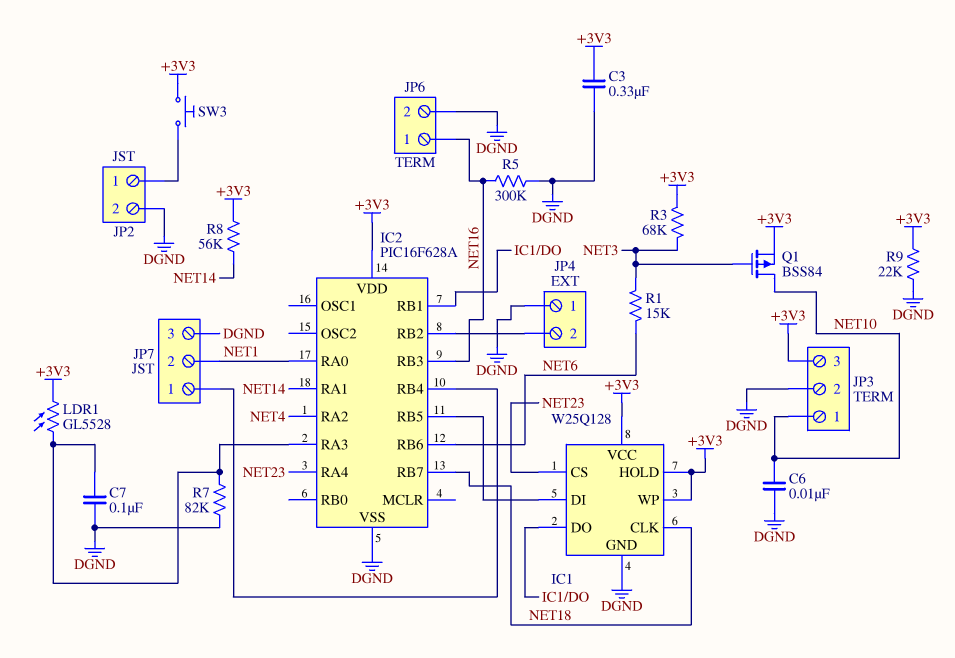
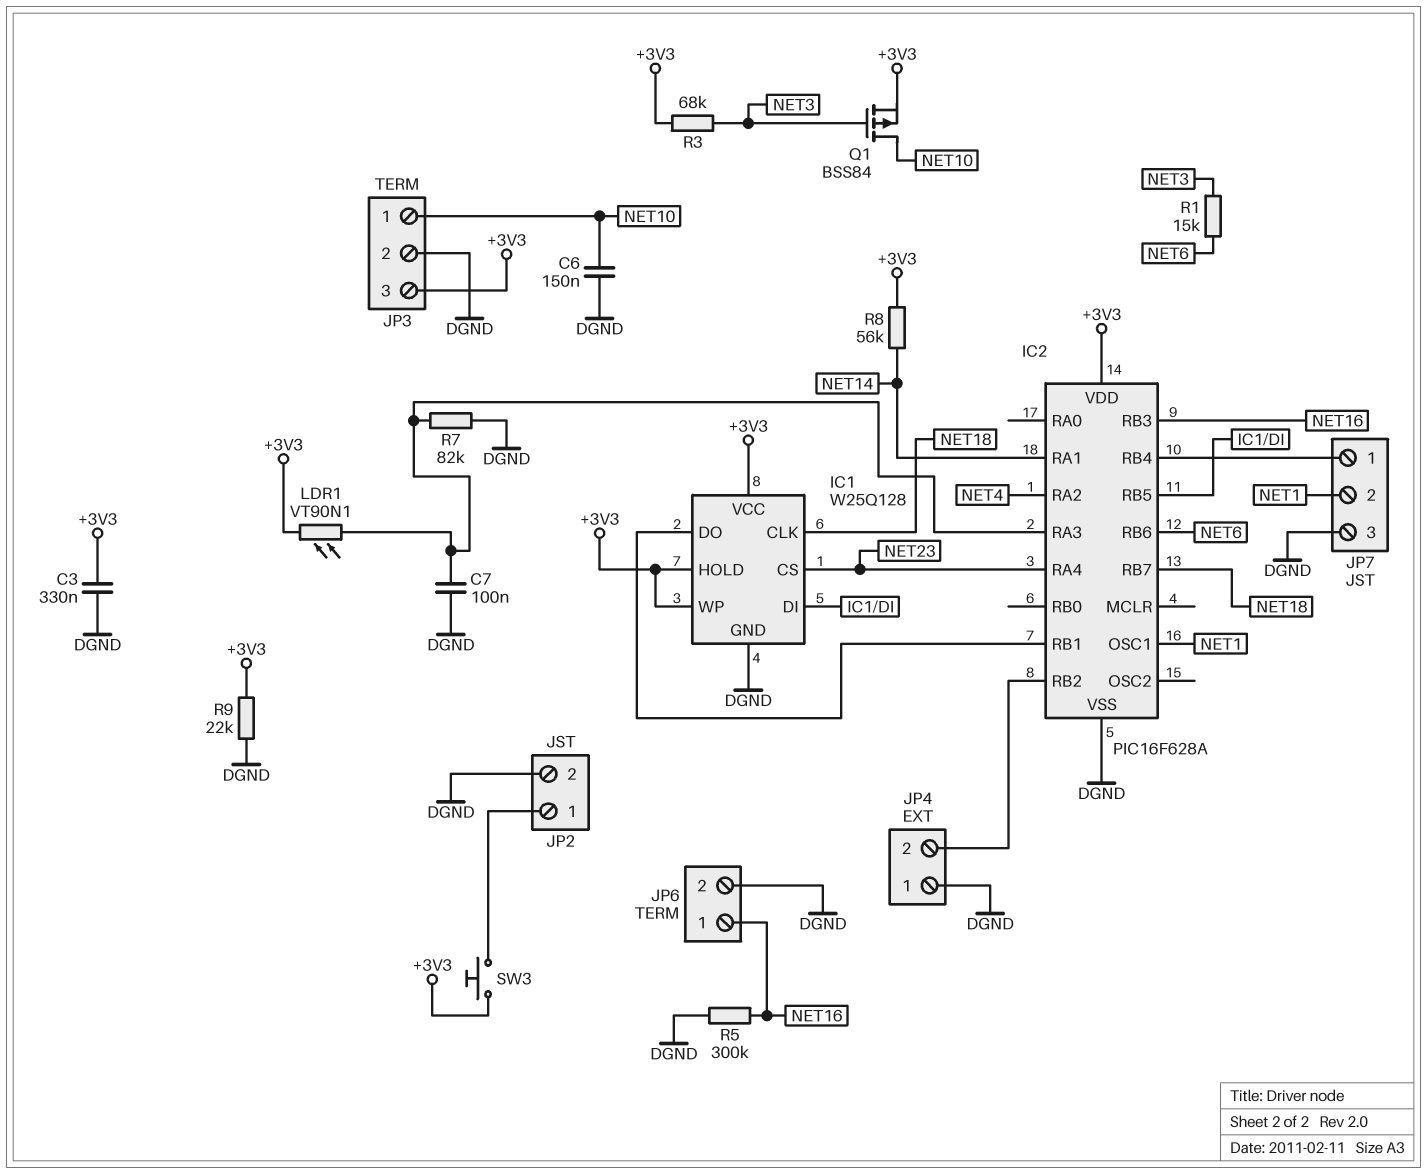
C6: 10nF (DGND, NET10) -> 150nF (DGND, NET10)
IC2 pin OSC1: none -> NET1
IC2 pin RA0: NET1 -> none
LDR1: GL5528 (+3V3, IC2/RA3) -> VT90N1 (+3V3, IC2/RA3)

